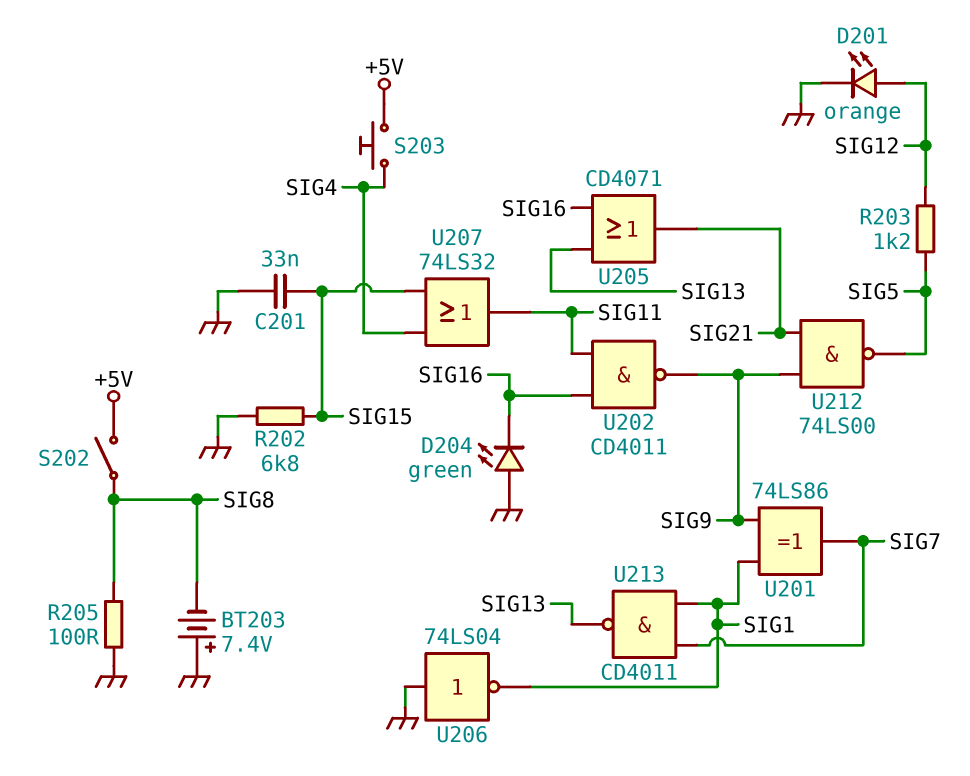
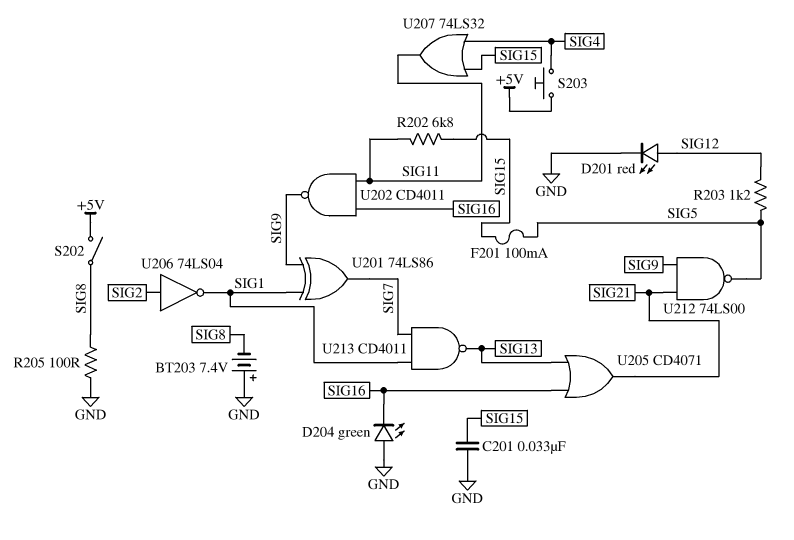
D201: LED orange (A SIG12, K GND) -> LED red (A SIG12, K GND)
F201: none -> 100mA (SIG5, SIG15)
R202: 6.8k (GND, SIG15) -> 6.8k (SIG11, SIG15)
U206: NOT 74LS04 (in GND, out SIG1) -> NOT 74LS04 (in SIG2, out SIG1)

